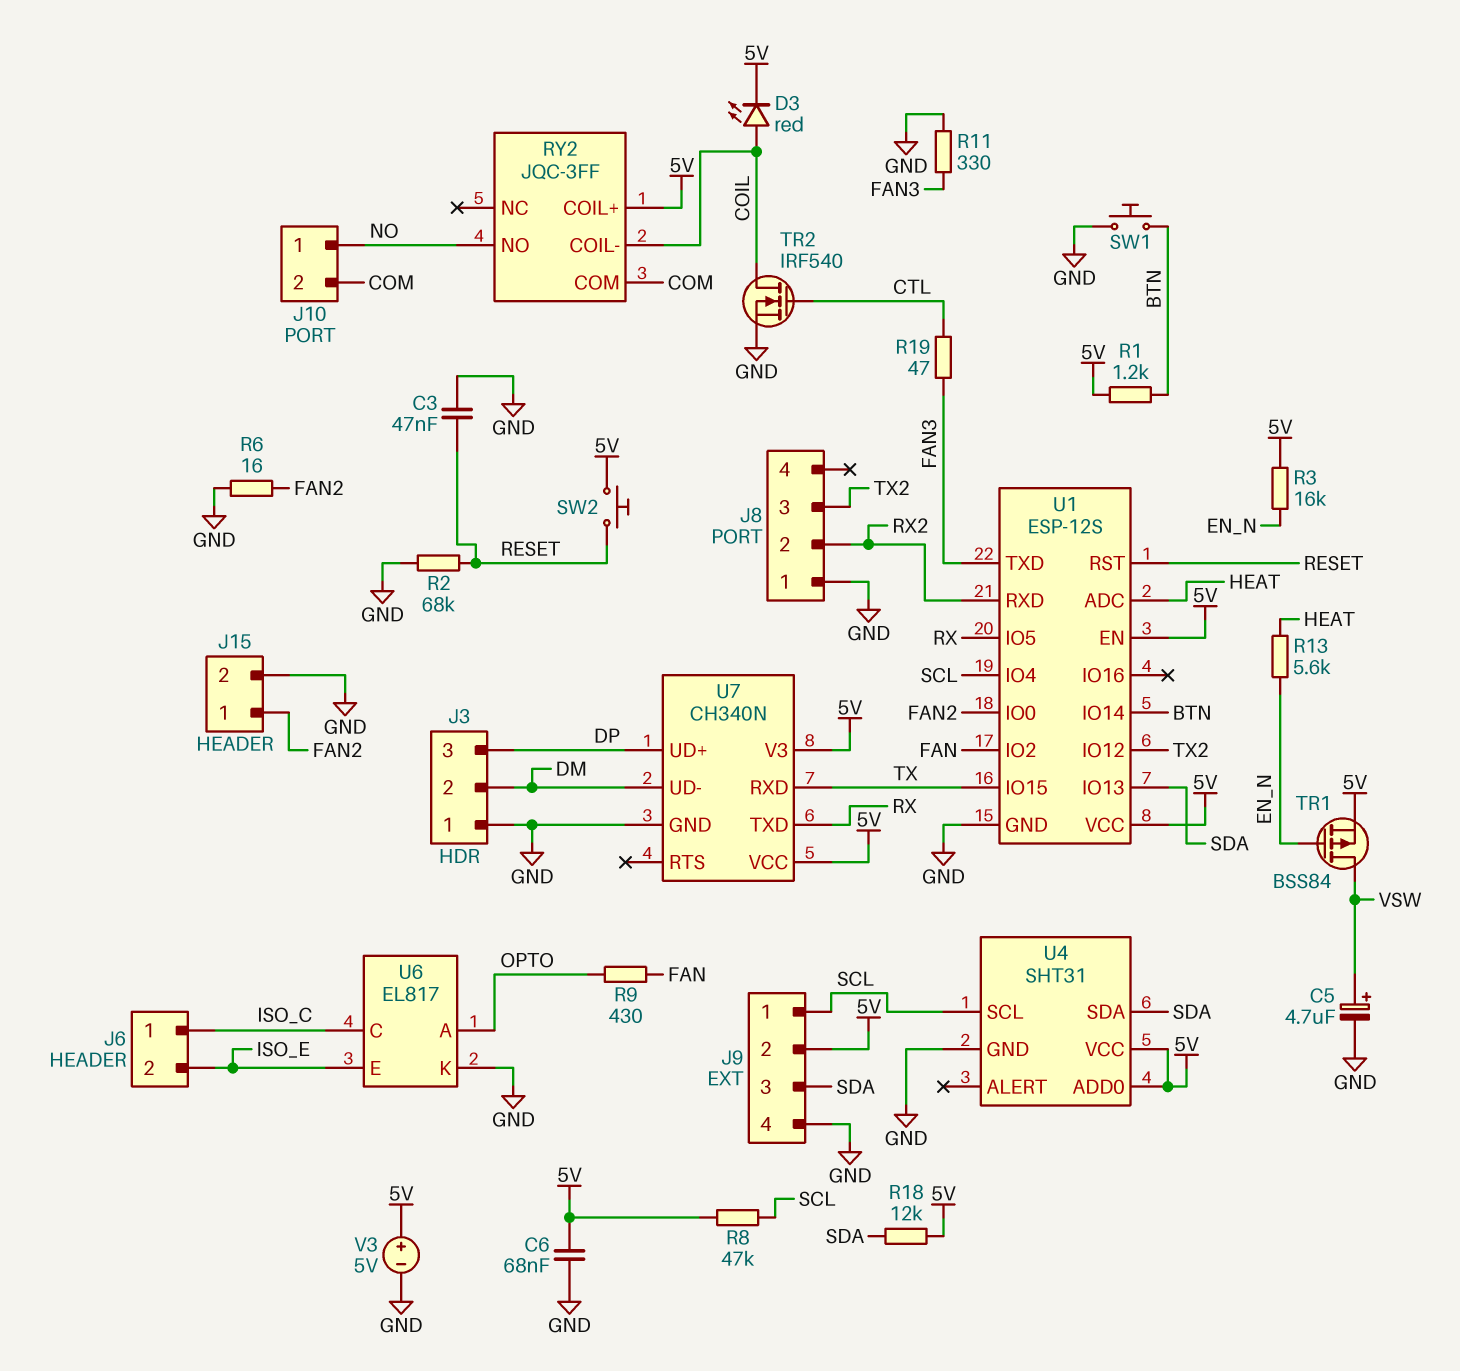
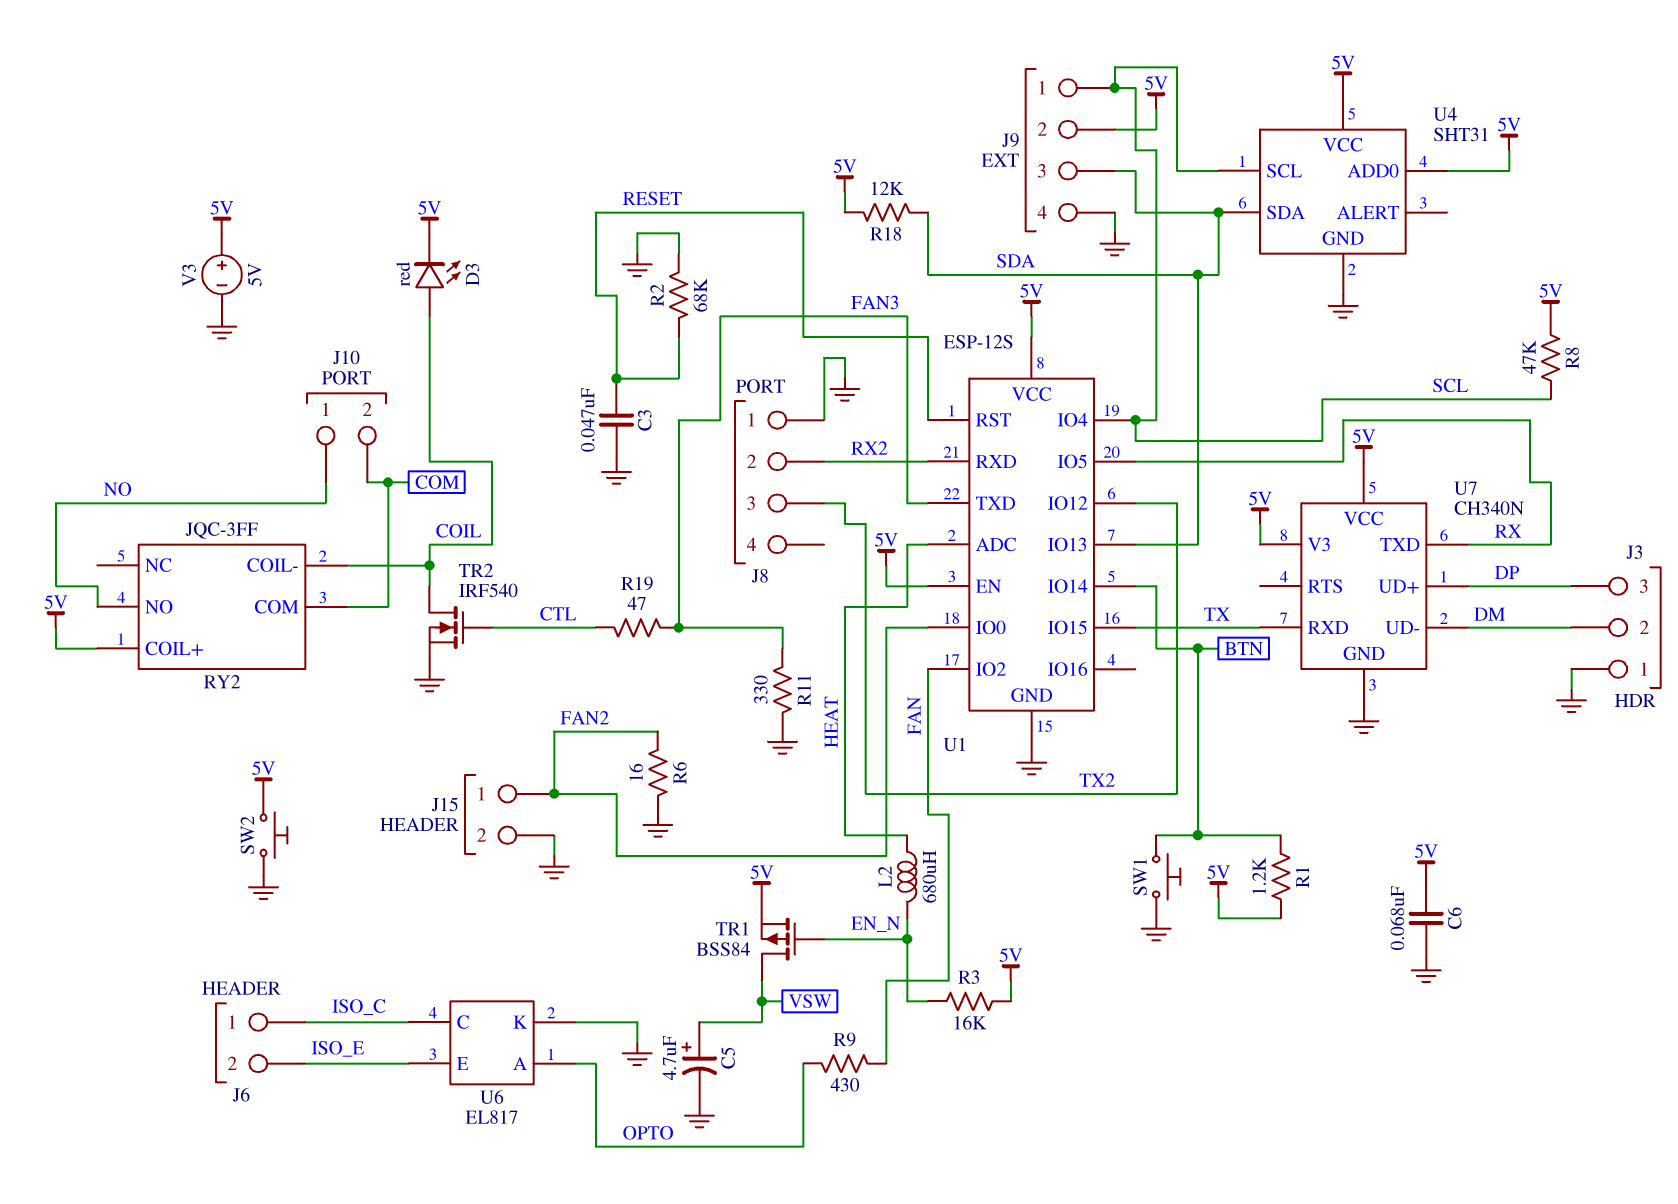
L2: none -> 680uH (EN_N, HEAT)
R13: 5.6k (EN_N, HEAT) -> none
SW2: button (5V, RESET) -> button (5V, GND)

